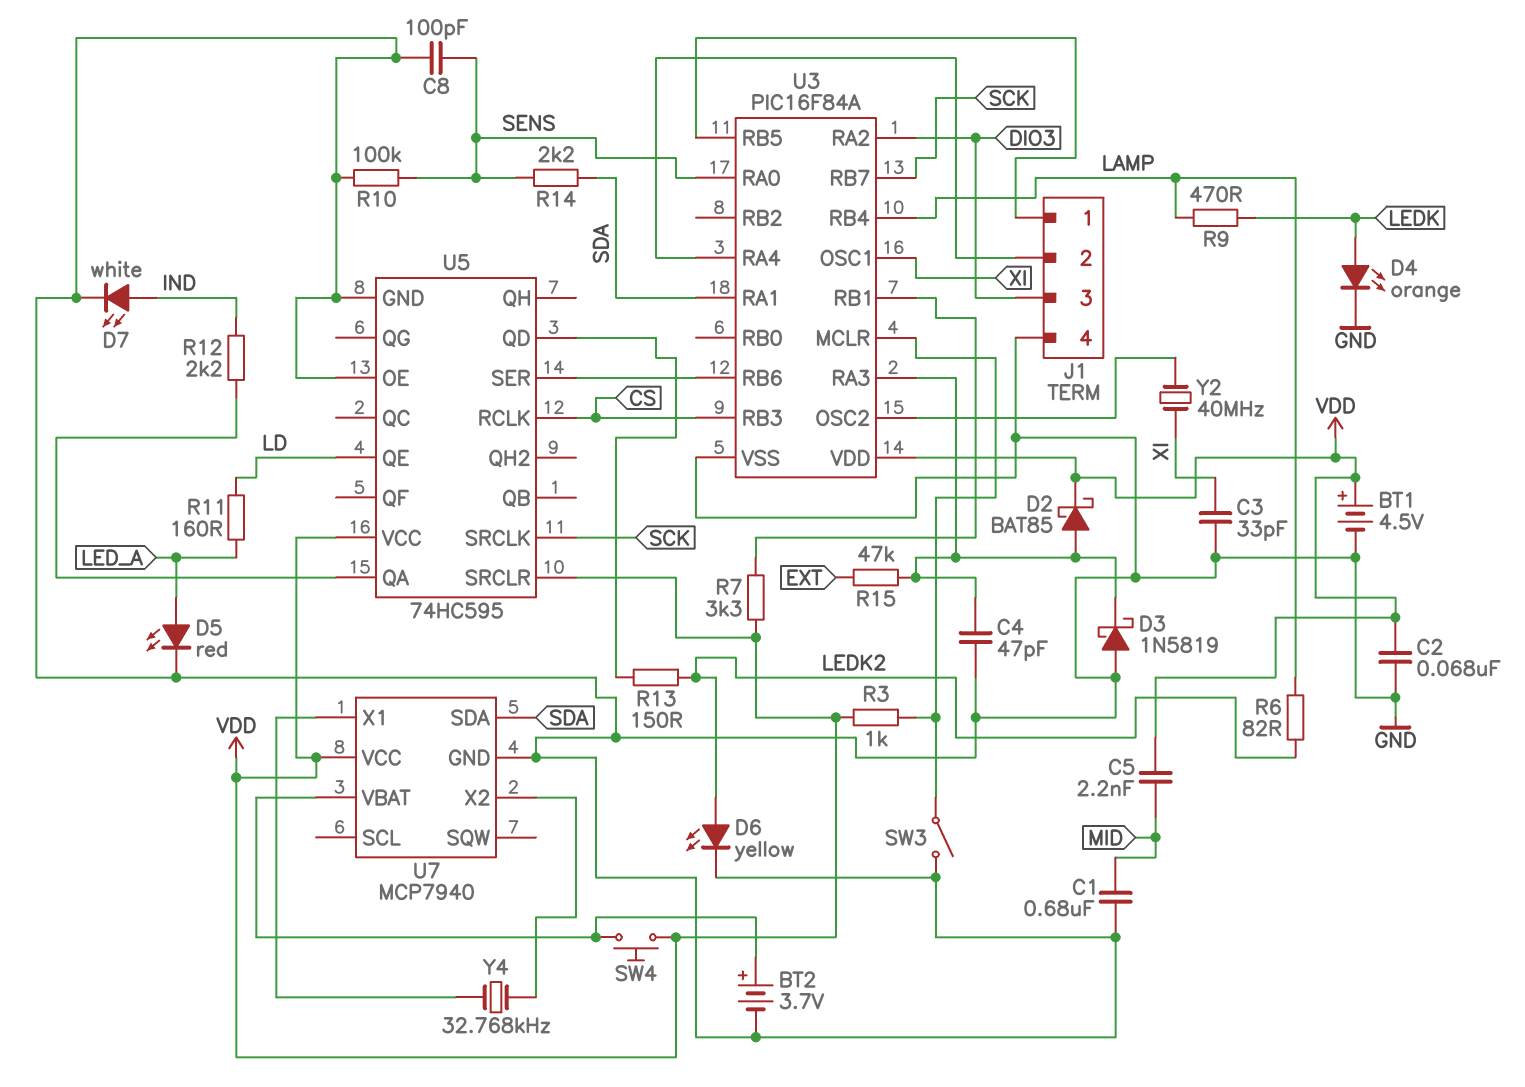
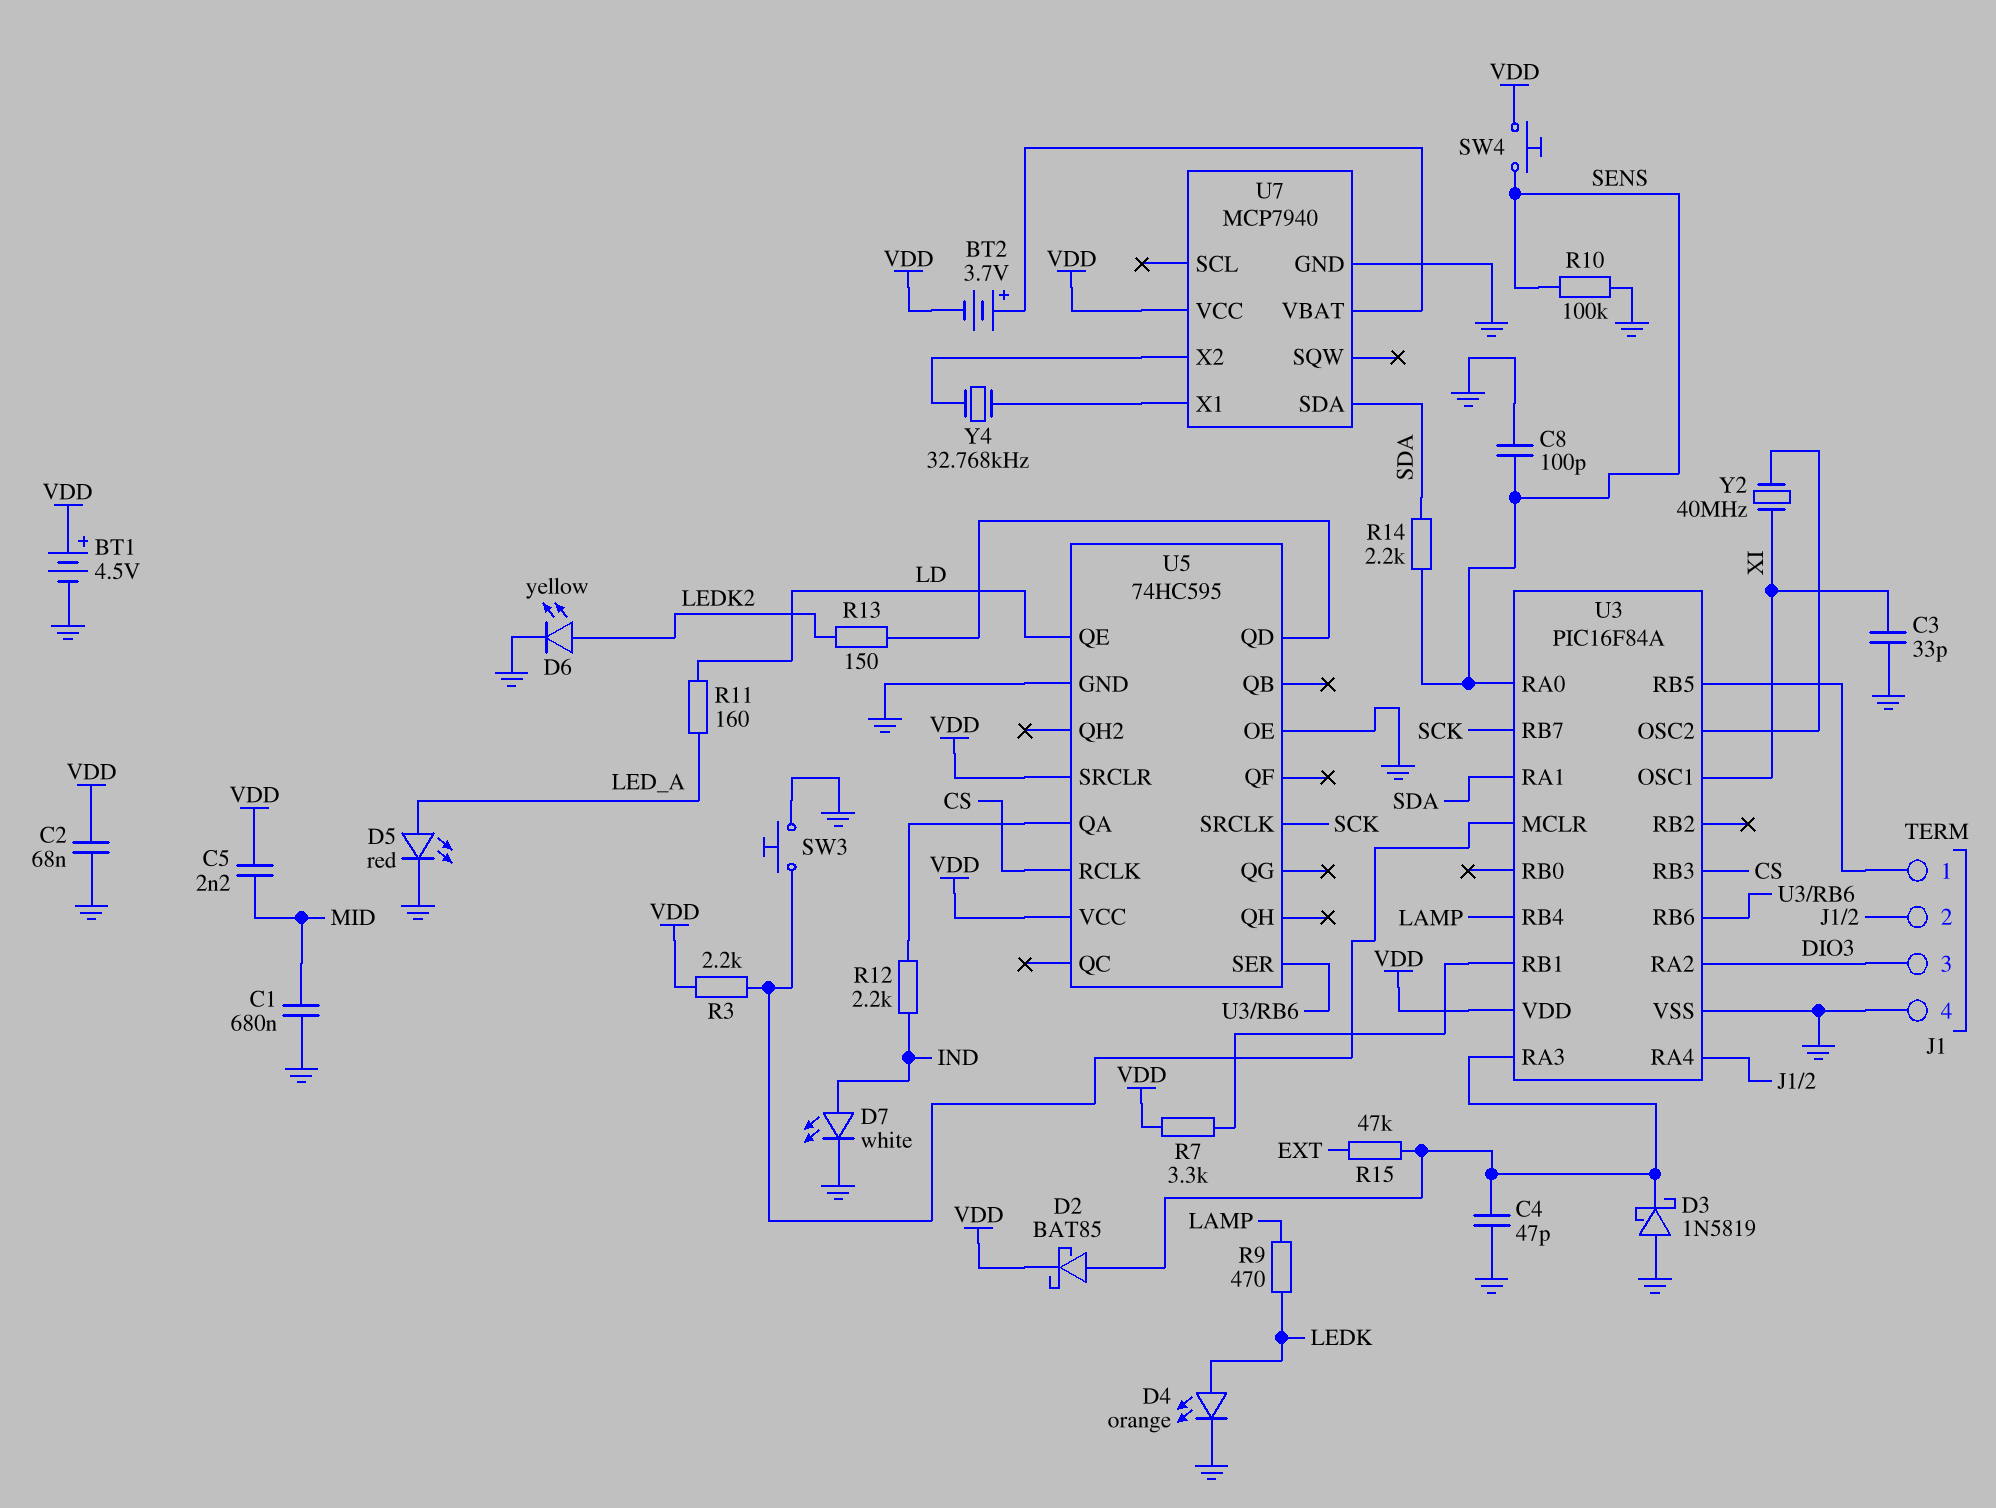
BT2: 3.7V (plus U7/VBAT, minus GND) -> 3.7V (plus U7/VBAT, minus VDD)
R3: 1k (U3/MCLR, VDD) -> 2.2k (U3/MCLR, VDD)
R6: 82 (LAMP, LEDK2) -> none
SW3: switch (GND, U3/MCLR) -> button (GND, U3/MCLR)
SW4: button (U7/VBAT, VDD) -> button (SENS, VDD)

